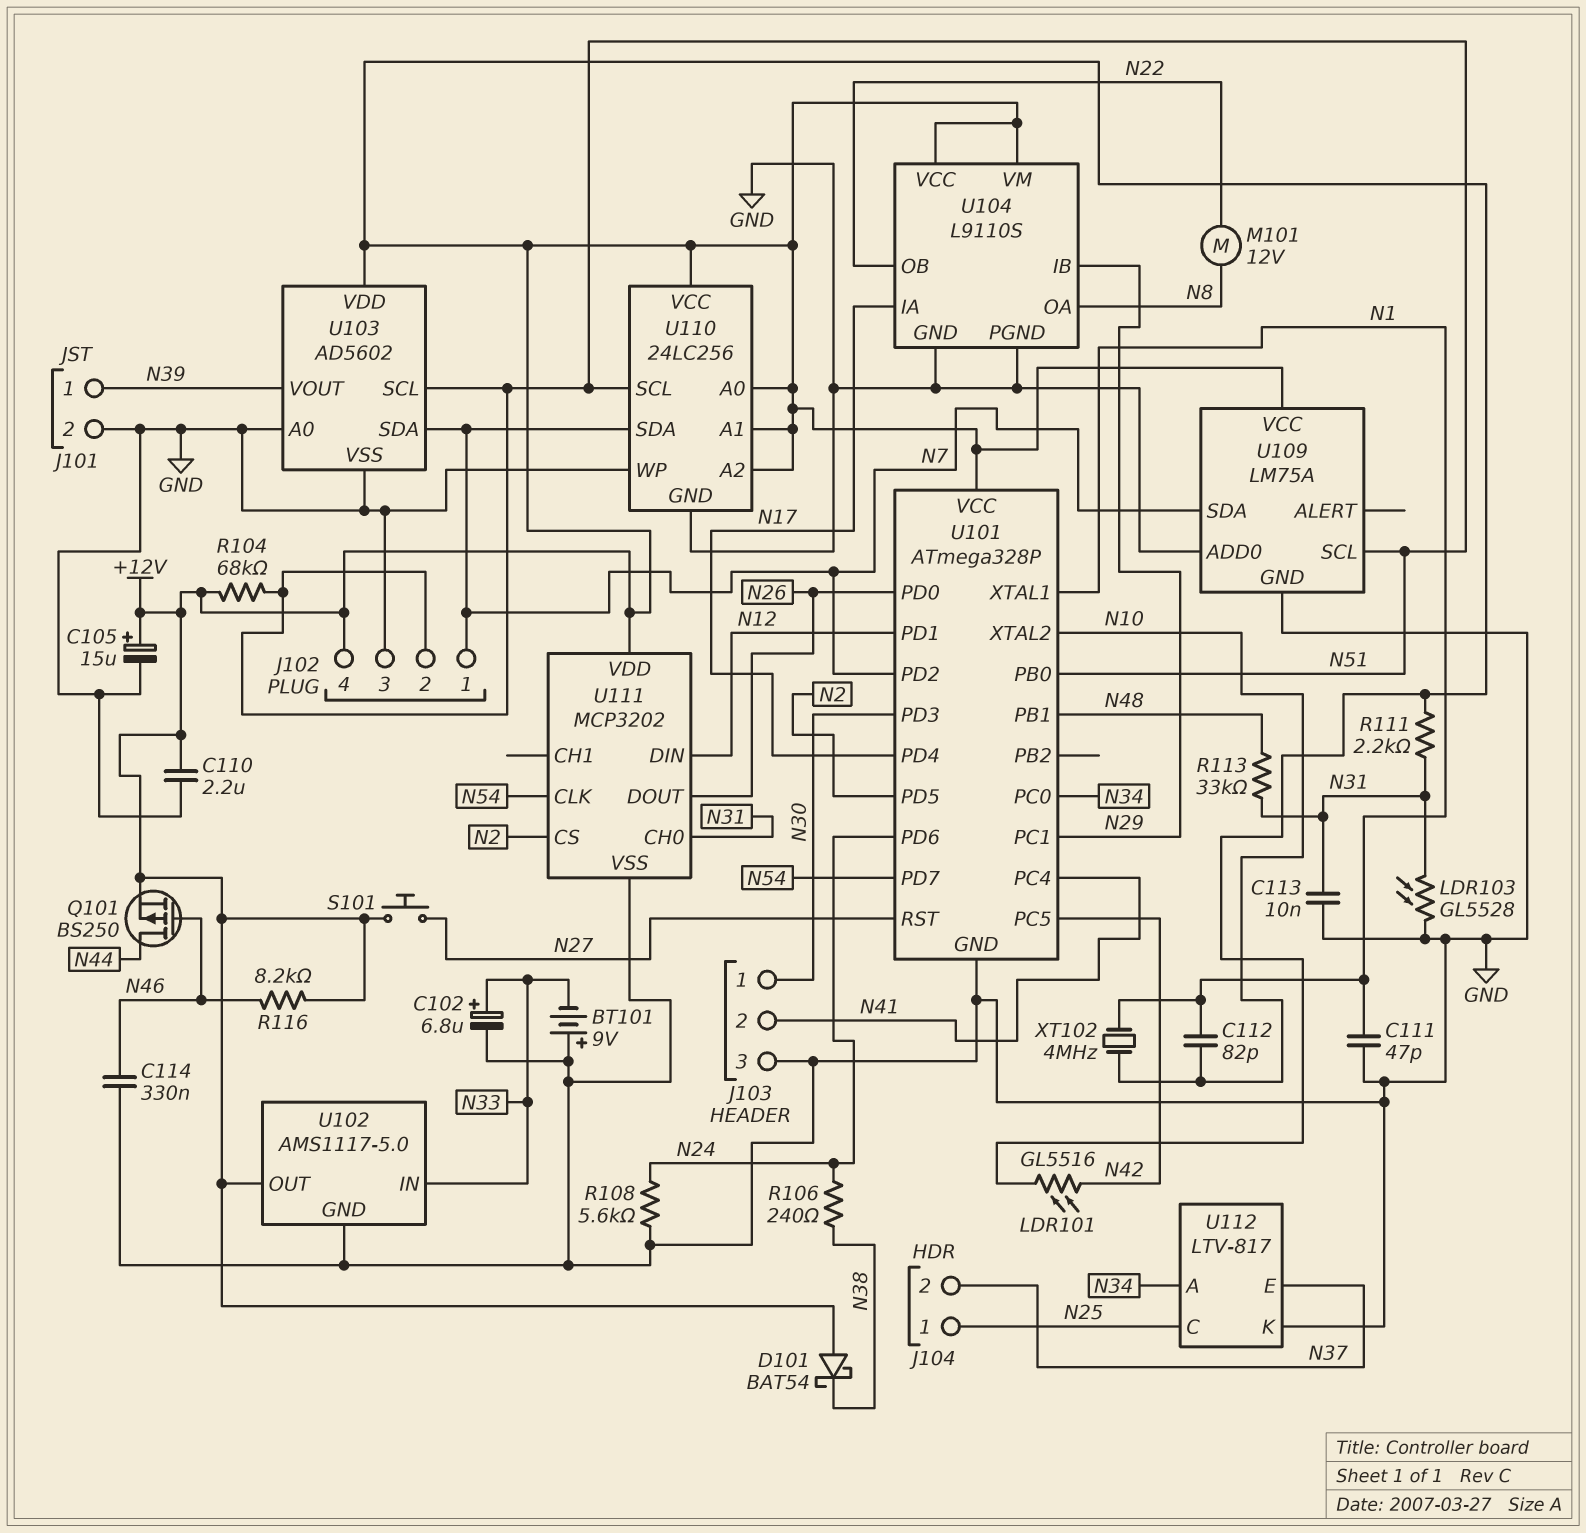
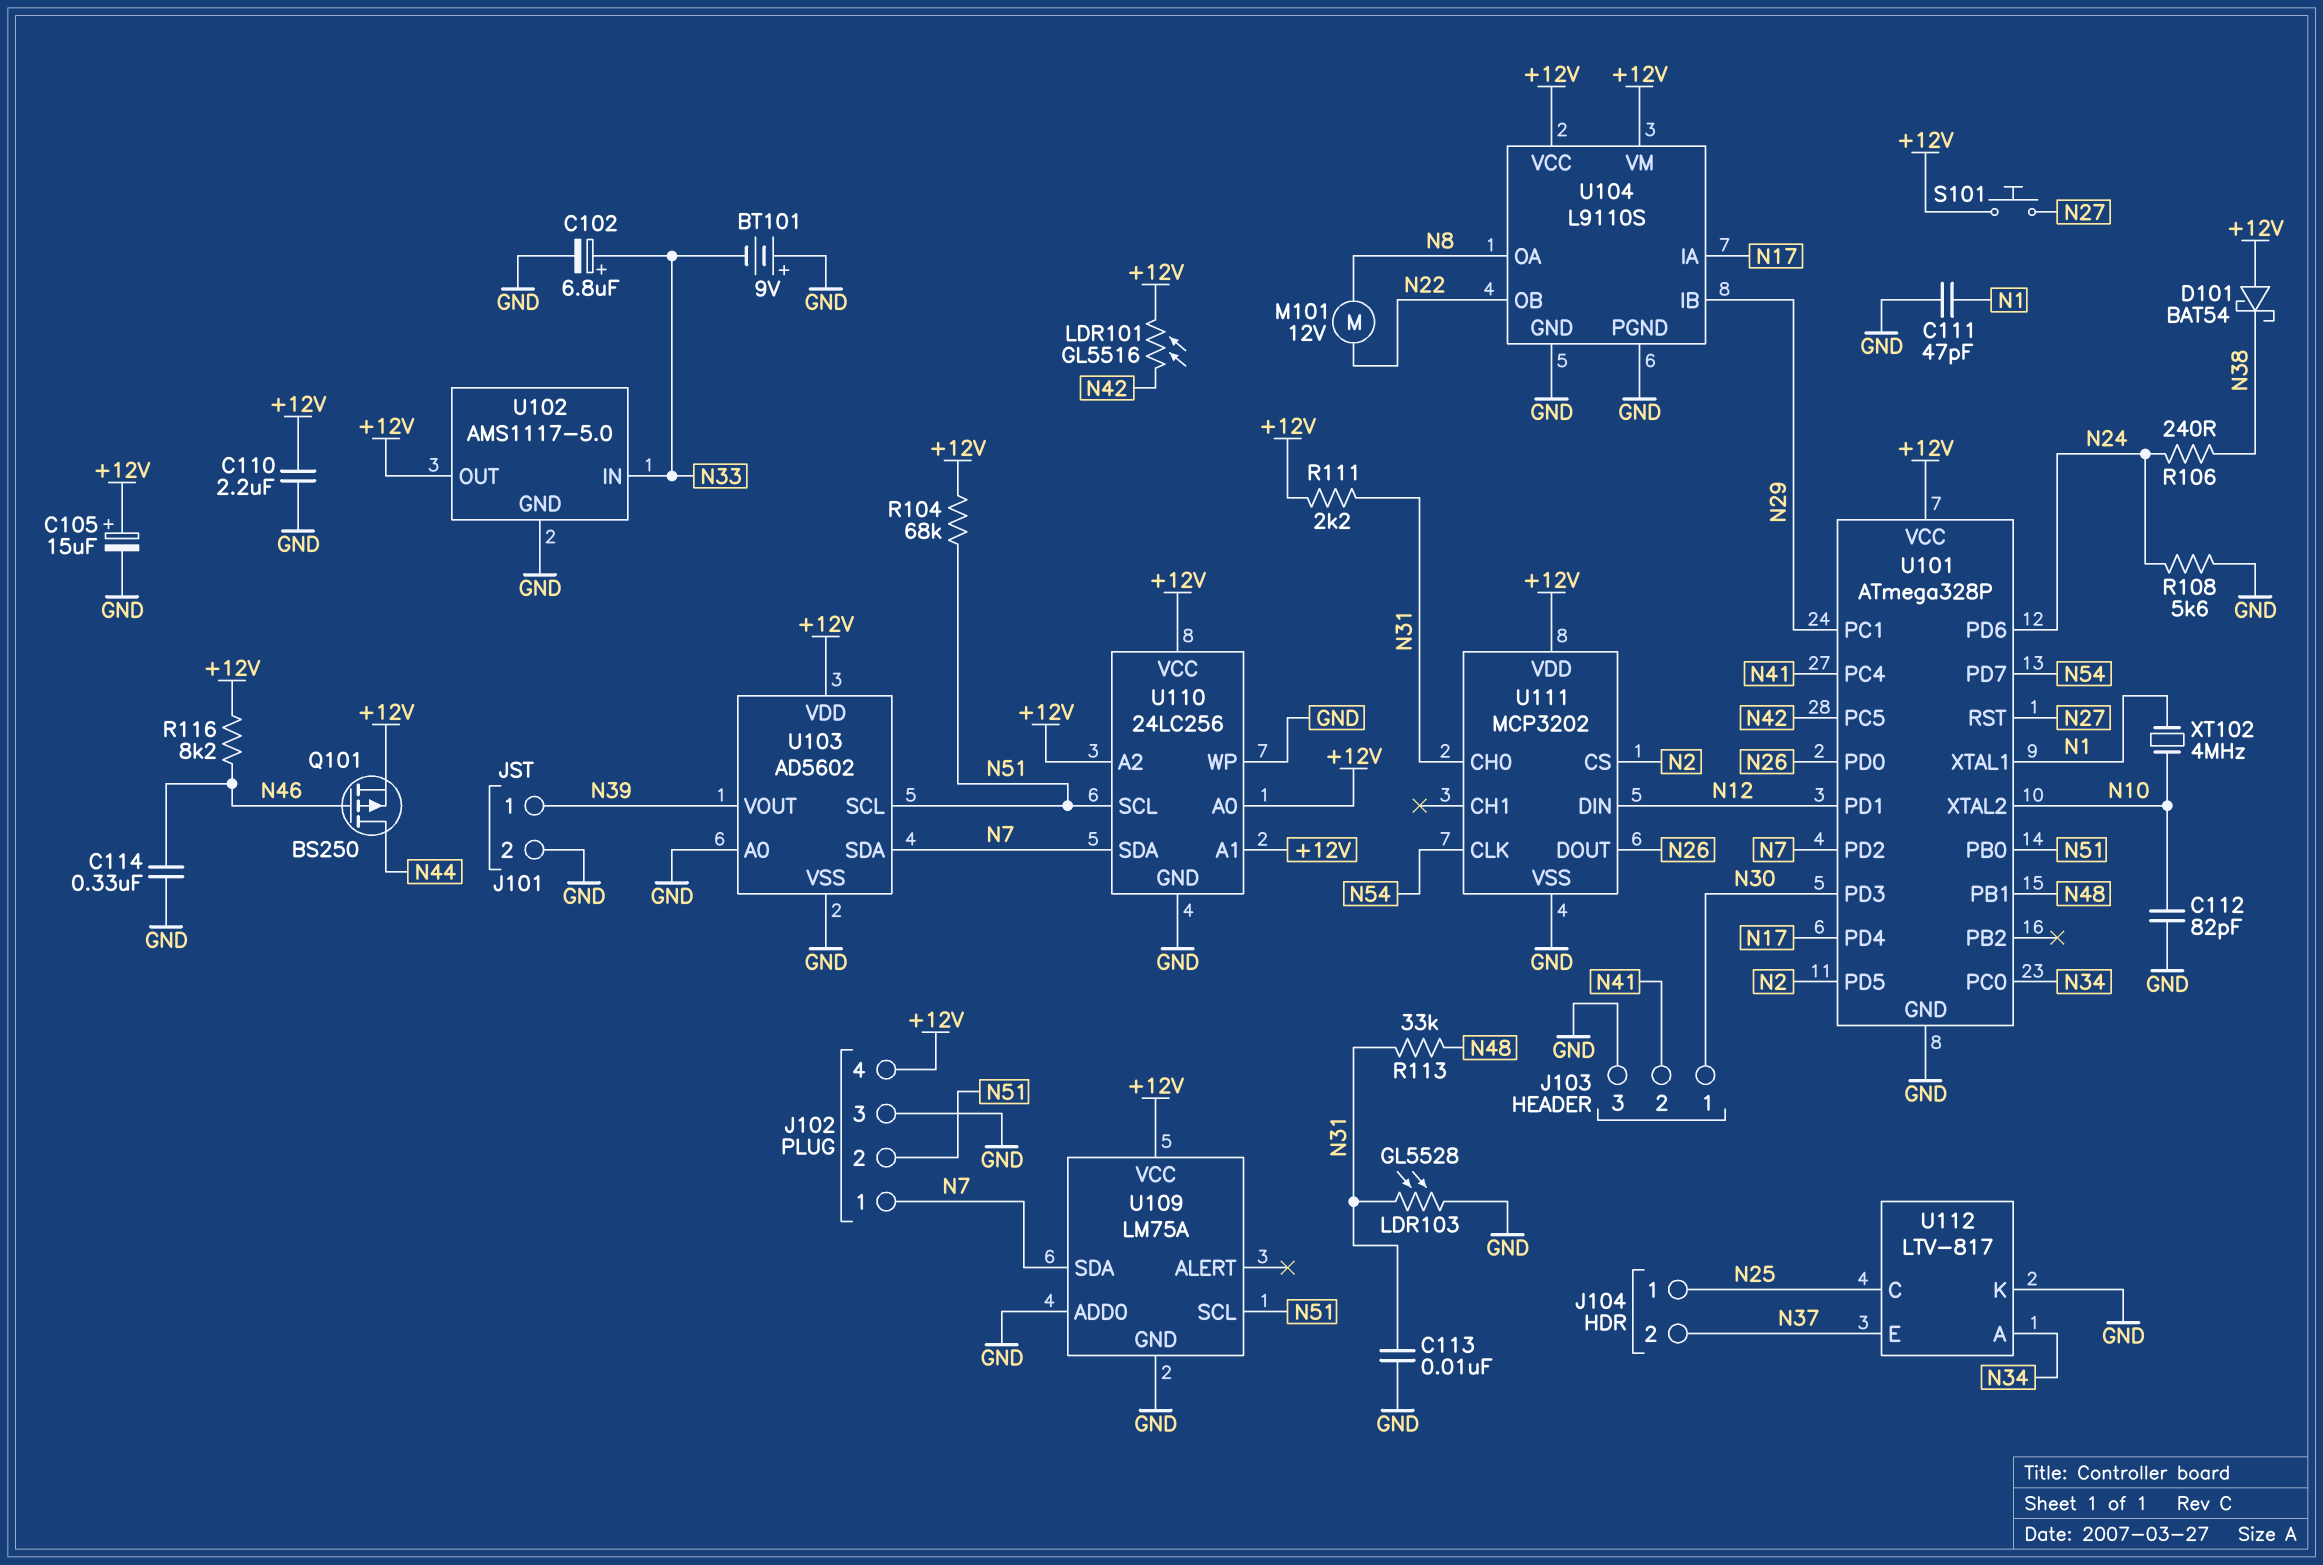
C112: 82pF (N1, N10) -> 82pF (GND, N10)

